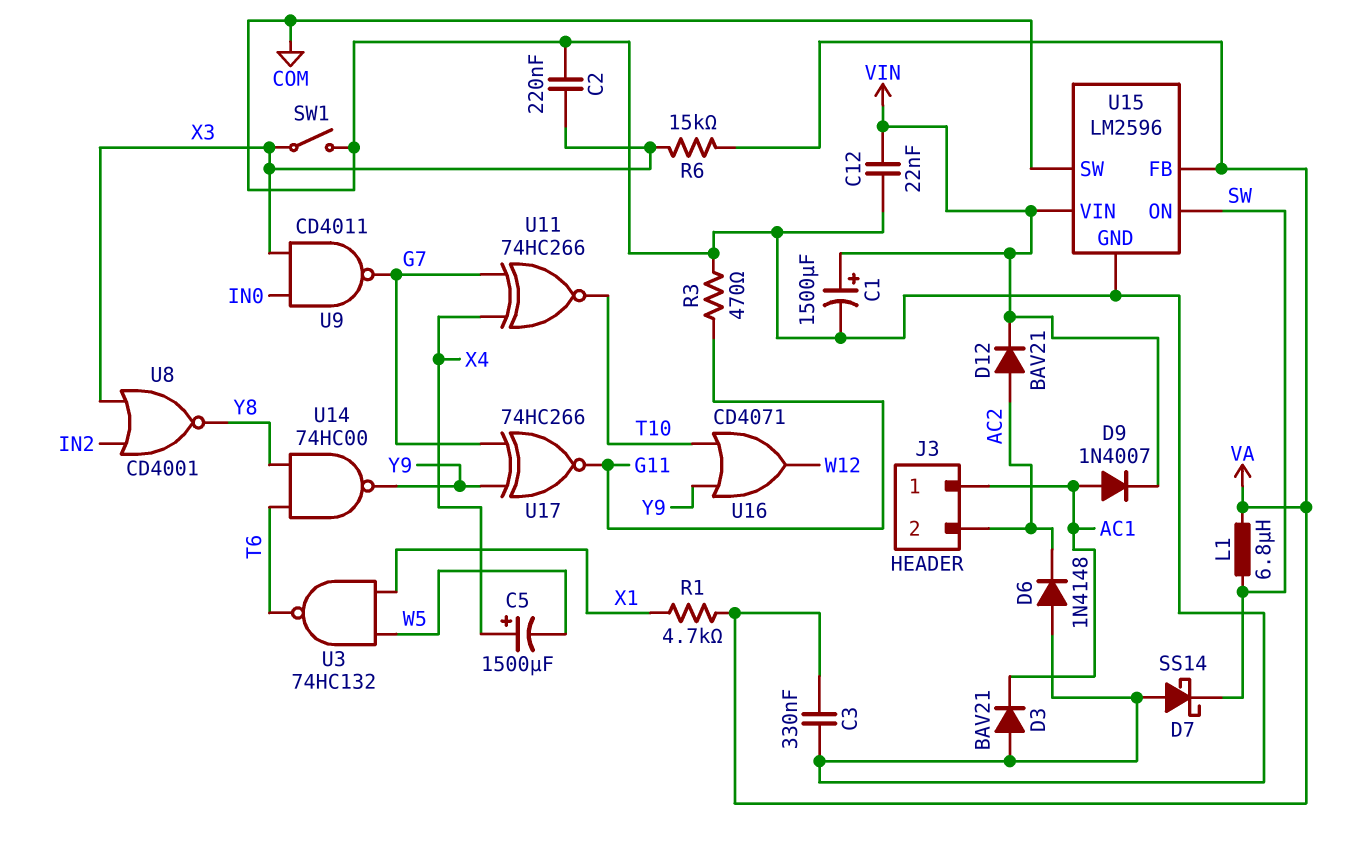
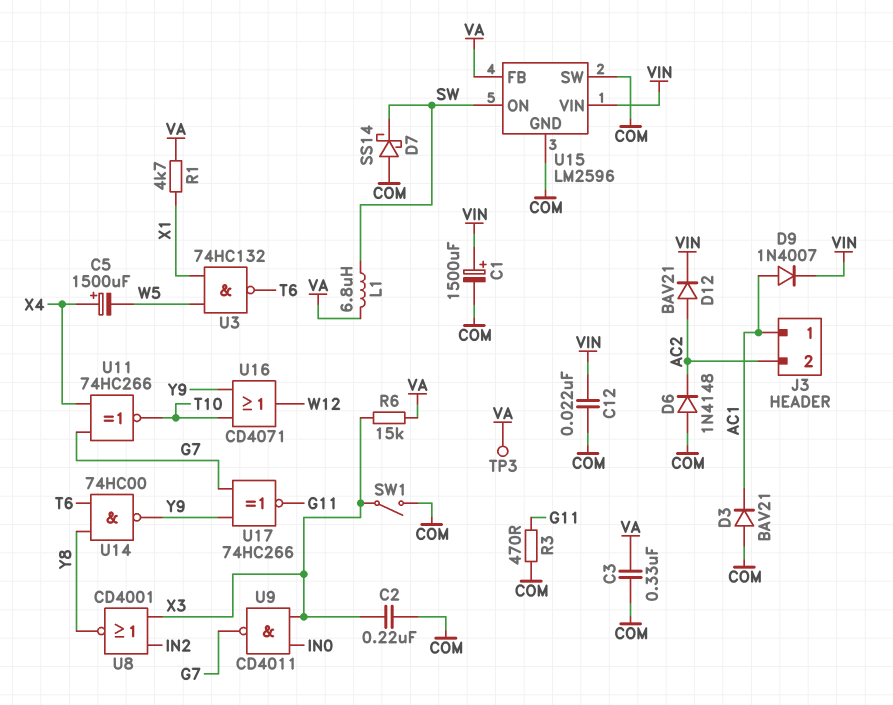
TP3: none -> test point (VA)

